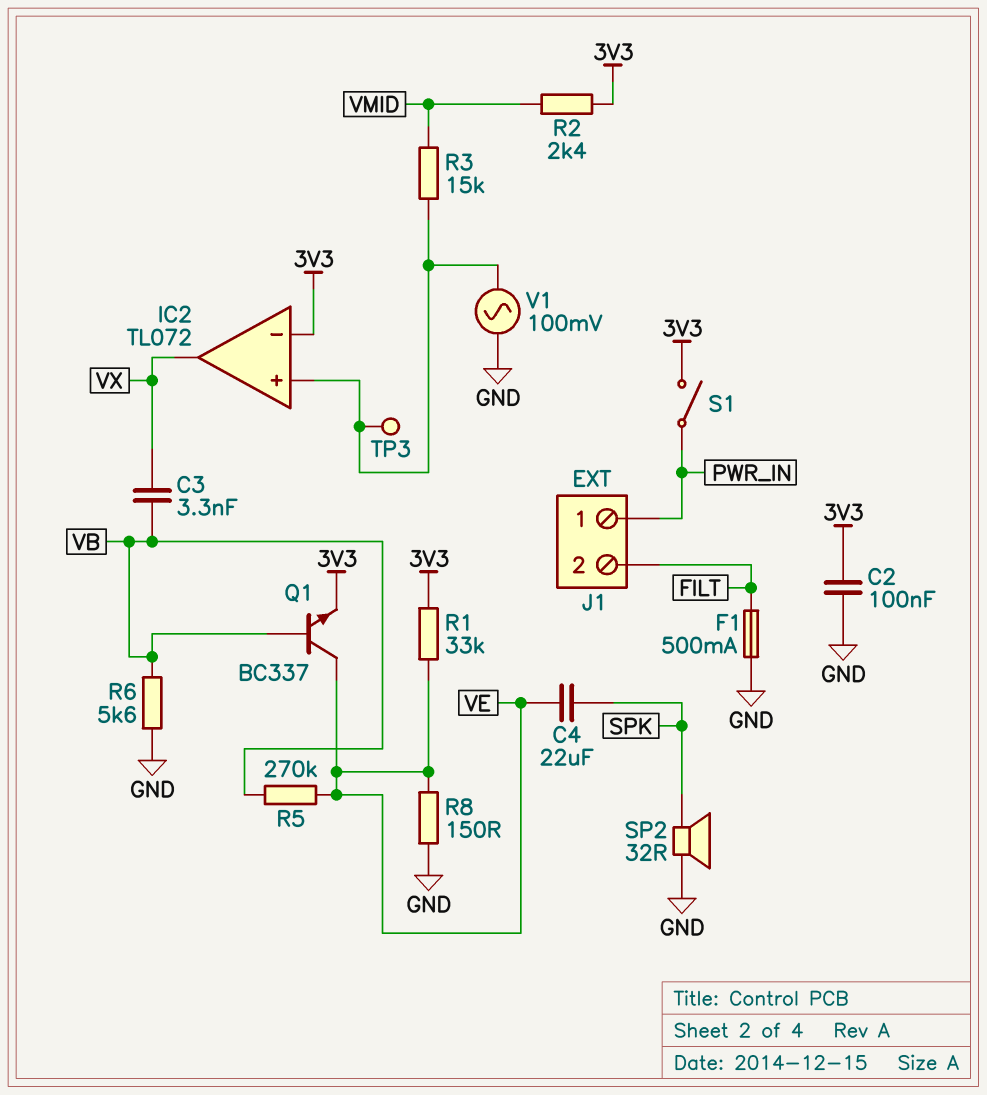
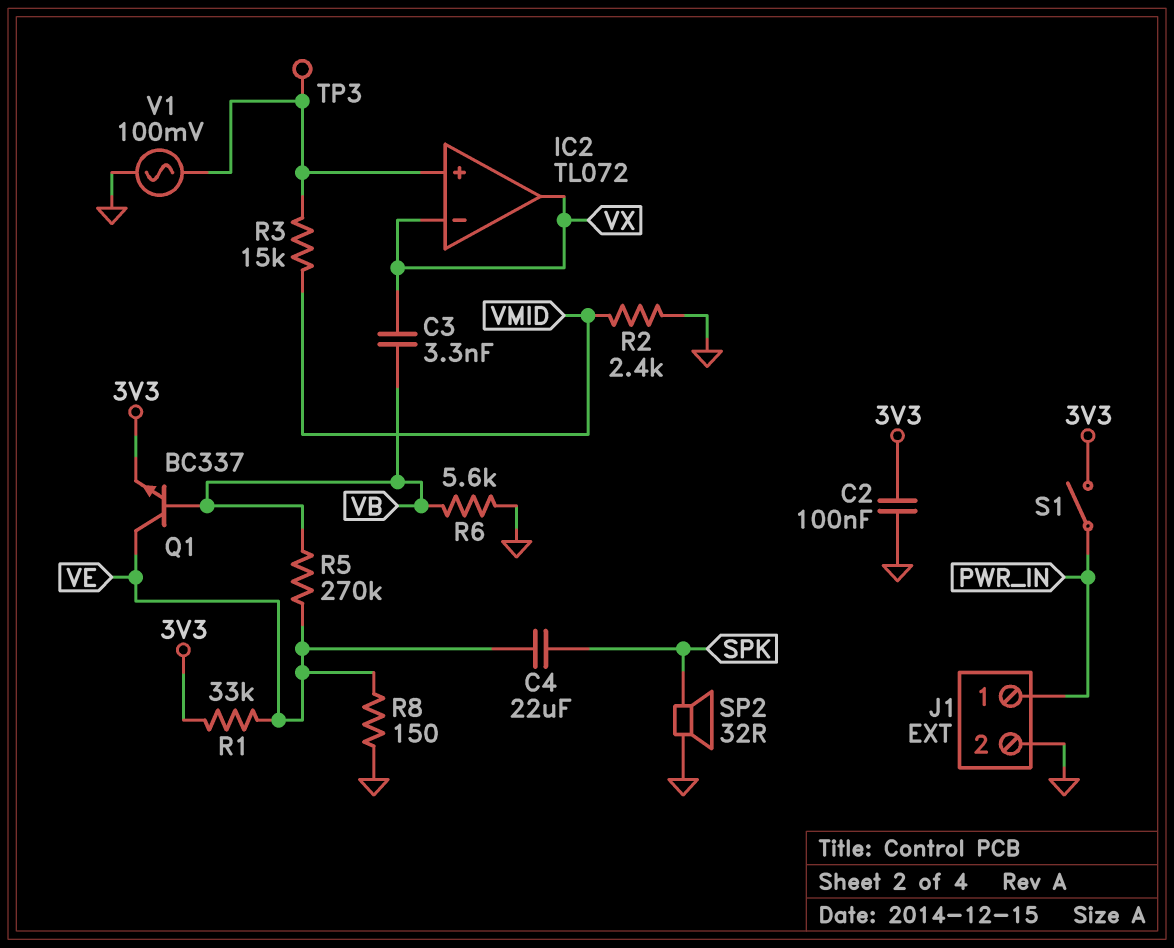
F1: 500mA (FILT, GND) -> none
IC2 pin in-: 3V3 -> VX
J1 pin 2: FILT -> GND
R2: 2.4k (3V3, VMID) -> 2.4k (GND, VMID)

